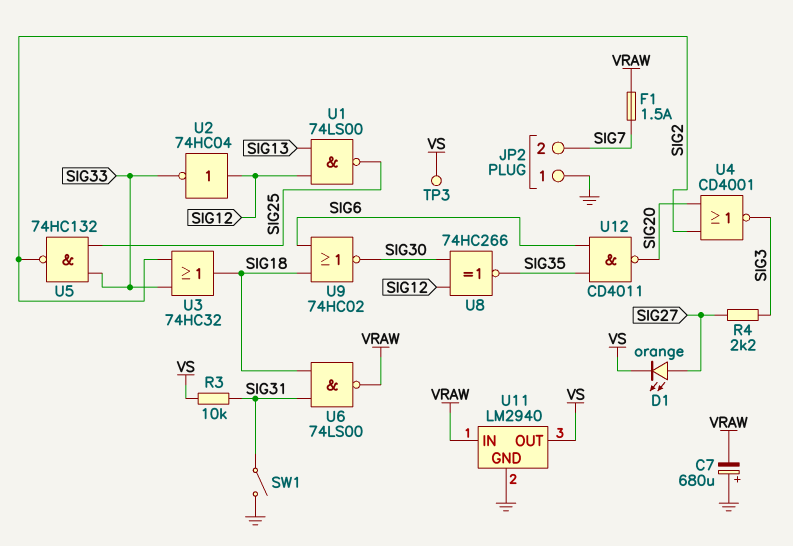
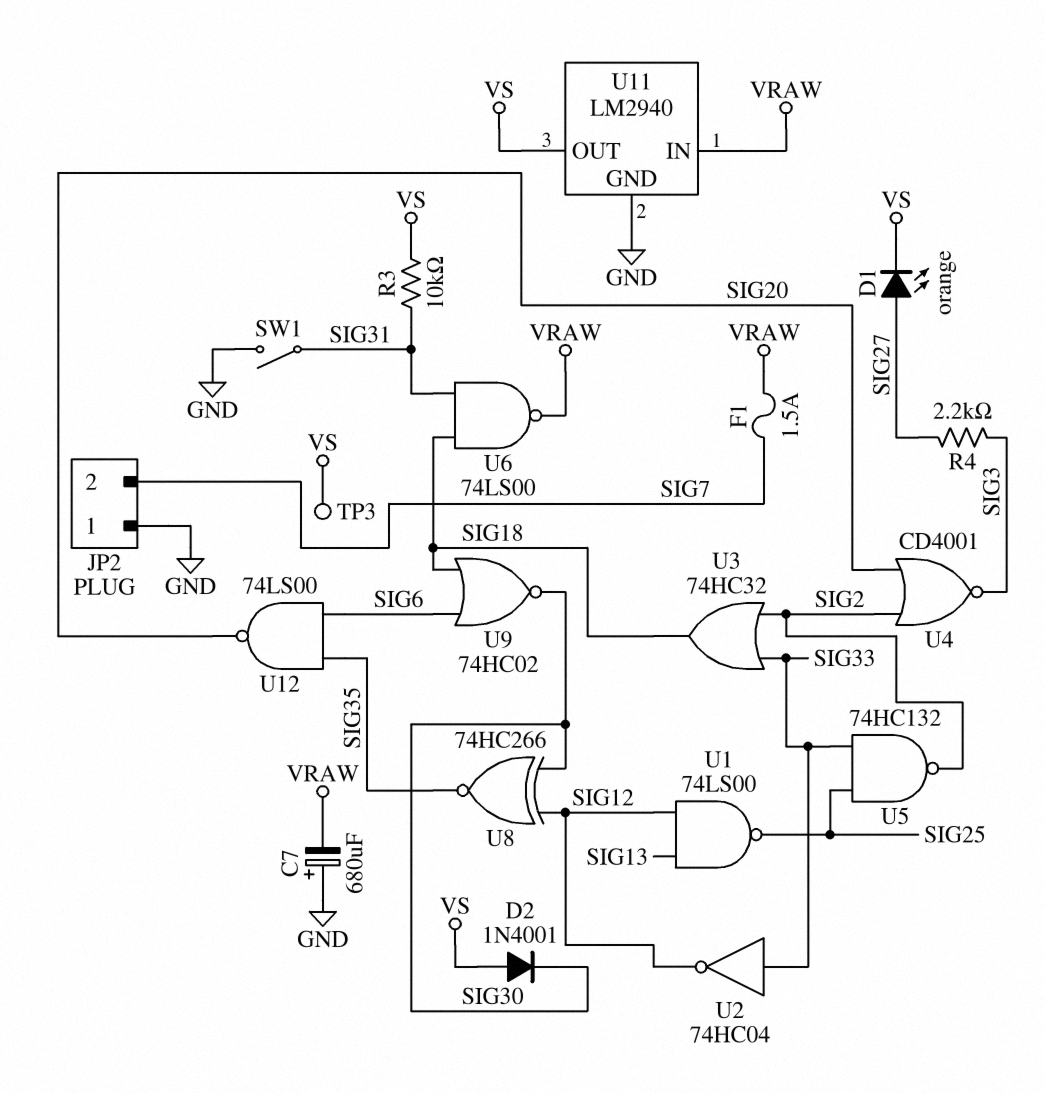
D2: none -> diode 1N4001 (A VS, K SIG30)
U2: NOT 74HC04 (in SIG12, out SIG33) -> NOT 74HC04 (in SIG33, out SIG12)
U12: NAND CD4011 (in SIG6, in SIG35, out SIG20) -> NAND 74LS00 (in SIG6, in SIG35, out SIG20)

